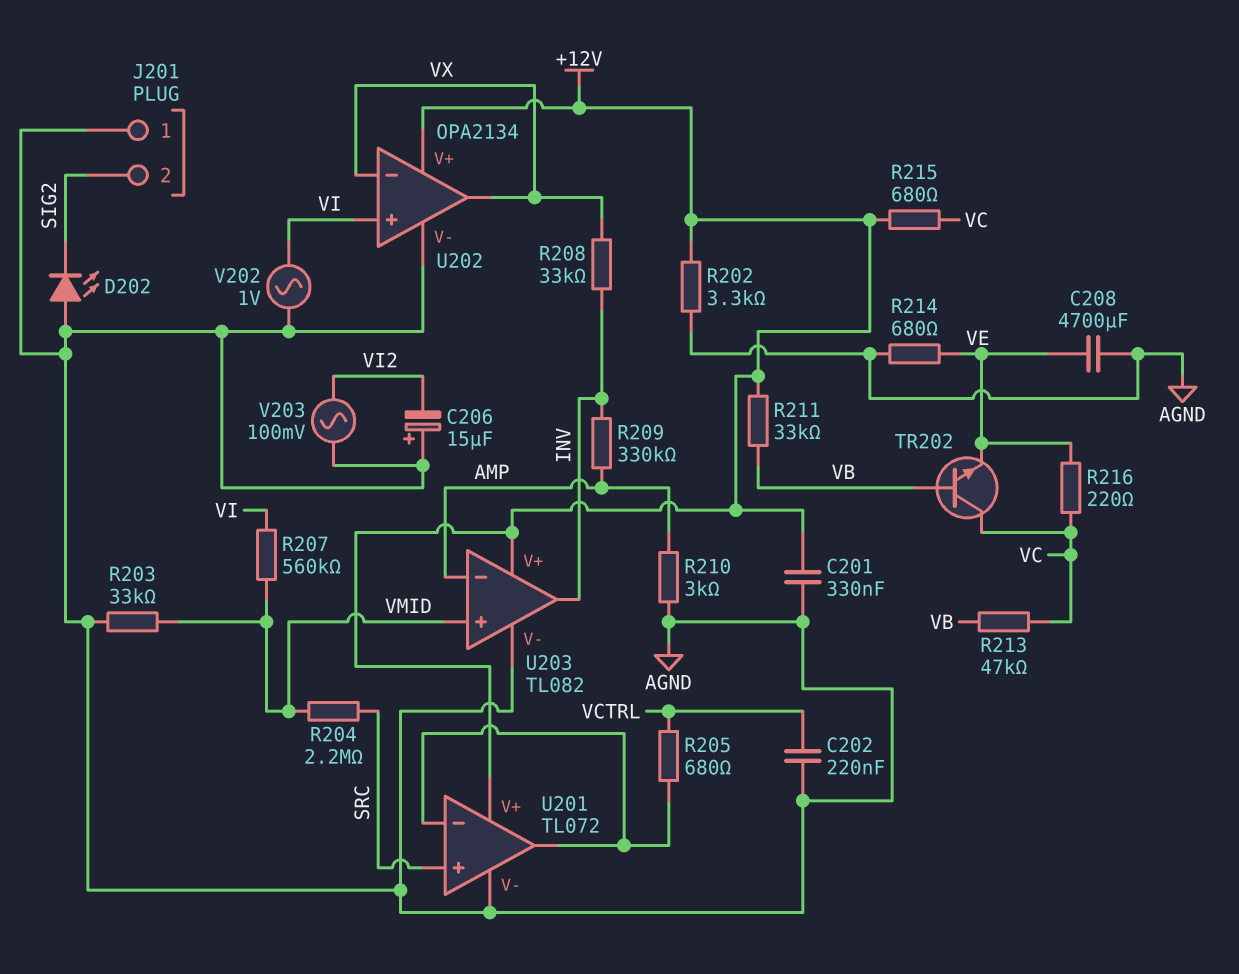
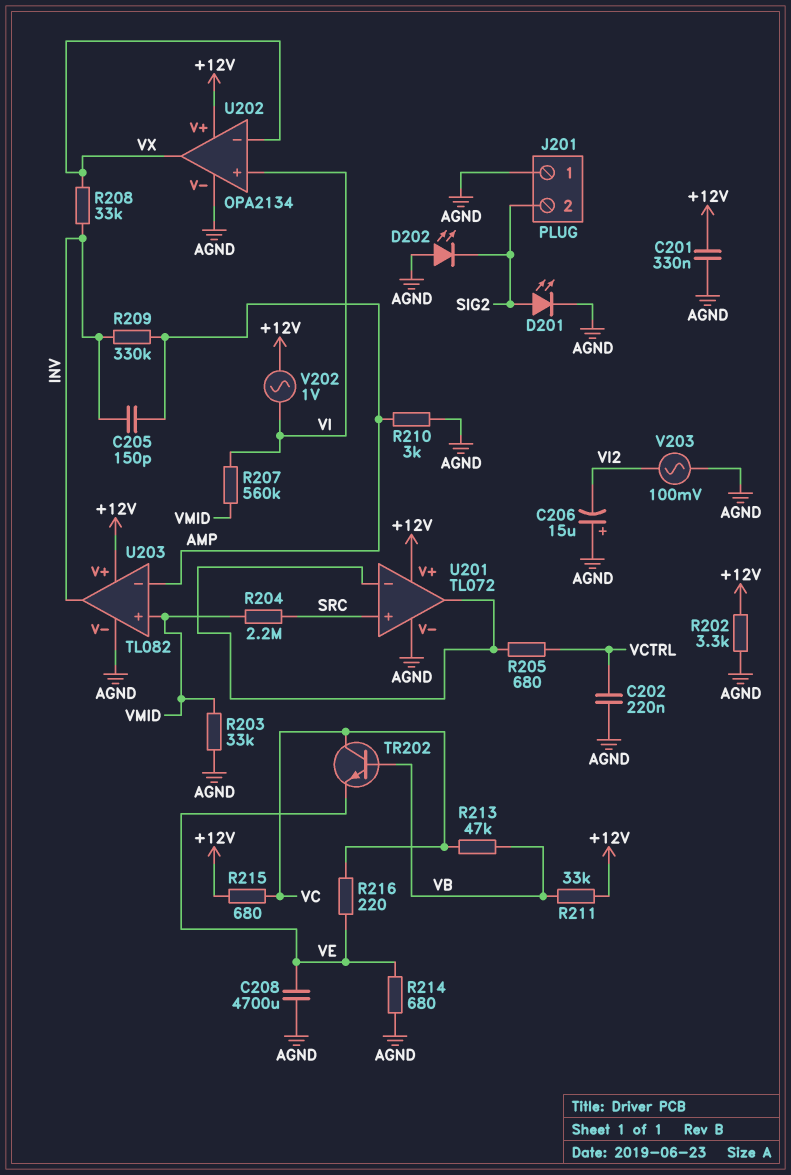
C205: none -> 150pF (AMP, INV)
D201: none -> LED (A SIG2, K AGND)
V202: AC 1V (AGND, VI) -> AC 1V (+12V, VI)

